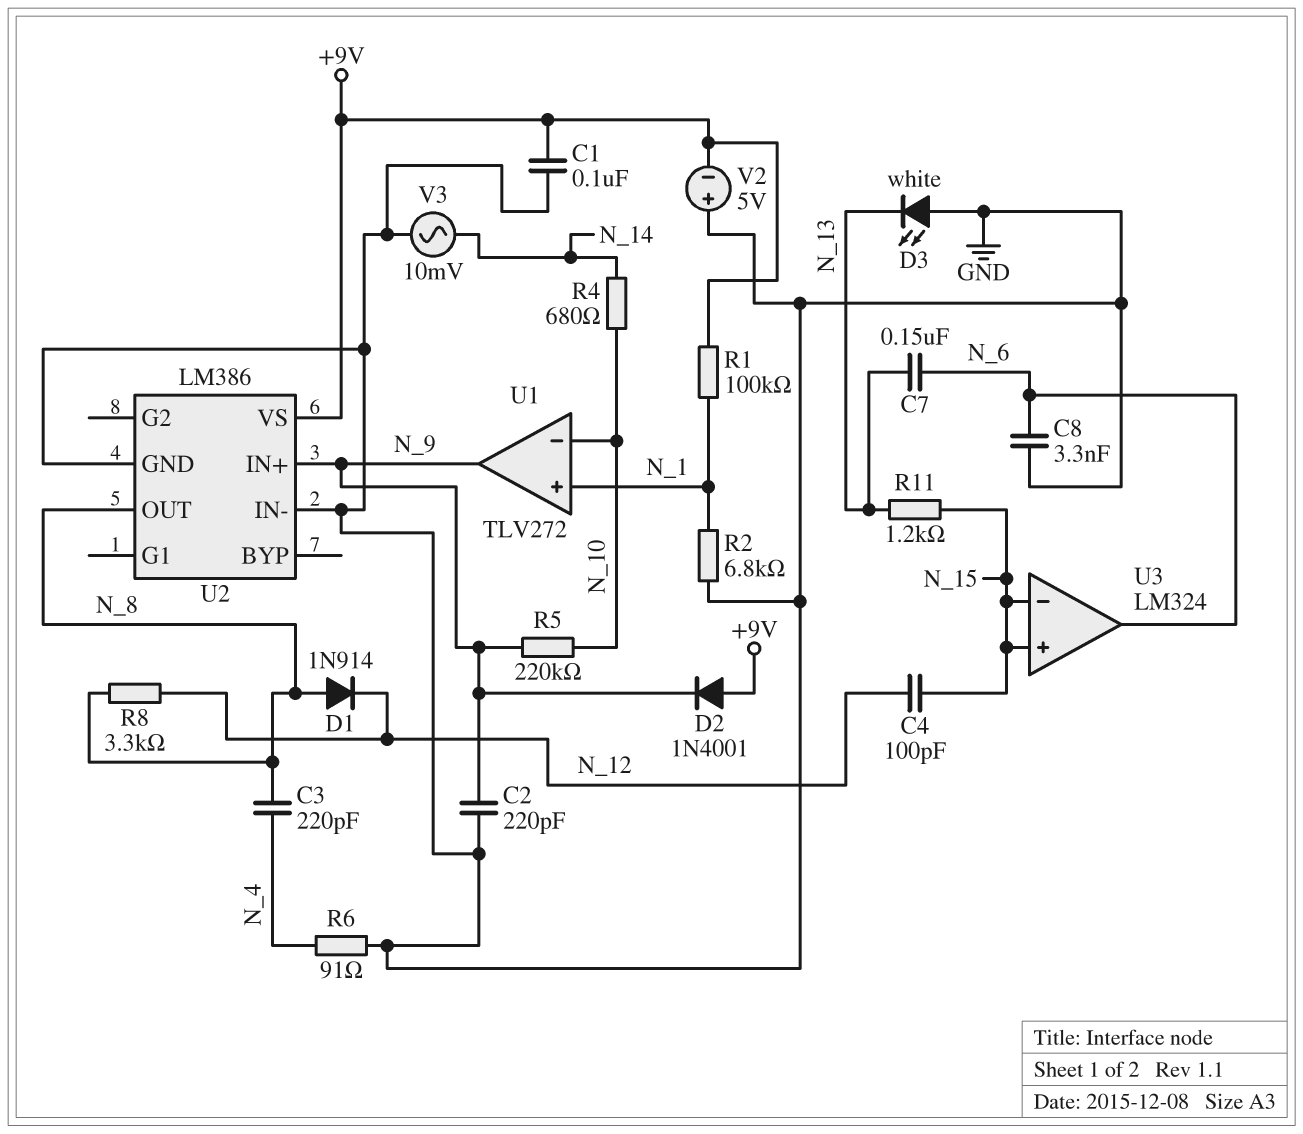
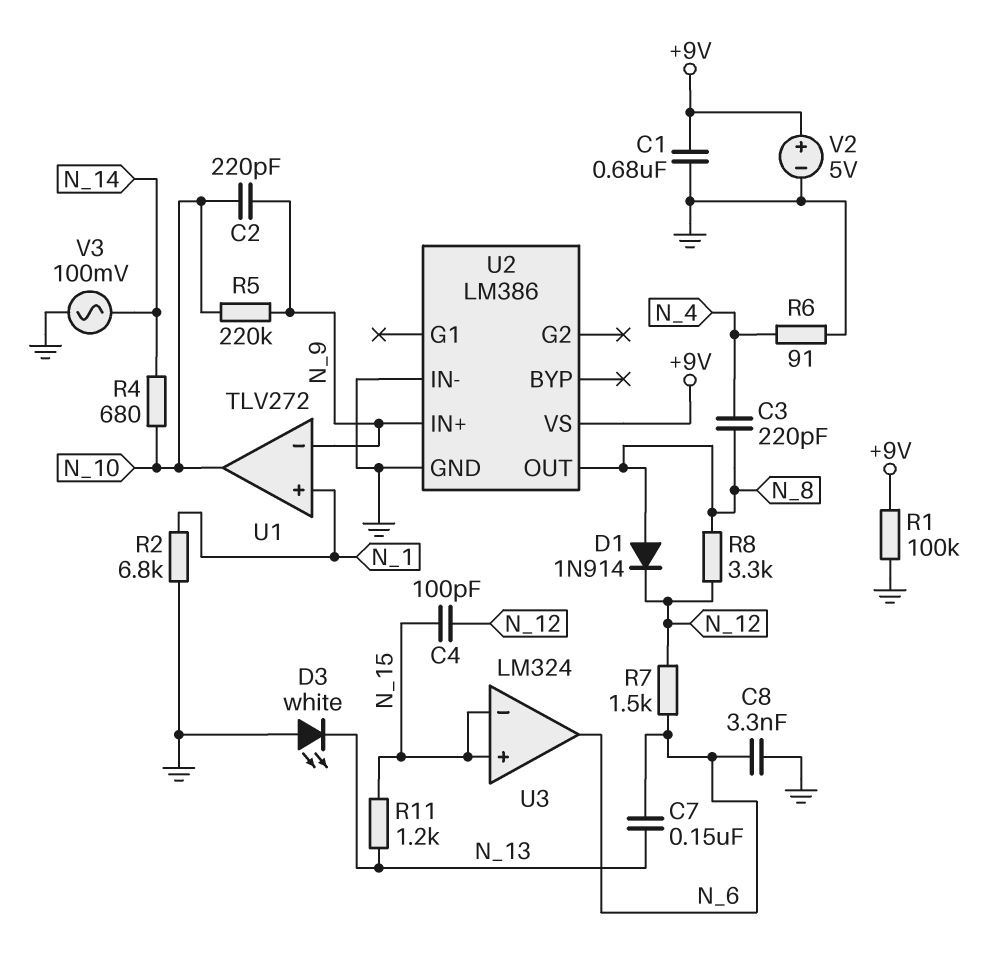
C1: 100nF (+9V, GND) -> 680nF (+9V, GND)
C2: 220pF (GND, N_9) -> 220pF (N_9, N_10)
D2: diode 1N4001 (A +9V, K N_9) -> none
R1: 100k (+9V, N_1) -> 100k (+9V, GND)
R7: none -> 1.5k (N_6, N_12)
U1 pin in-: N_10 -> N_9
U1 pin out: N_9 -> N_10
V2: 5V (plus GND, minus +9V) -> 5V (plus +9V, minus GND)
V3: AC 10mV (GND, N_14) -> AC 100mV (GND, N_14)

